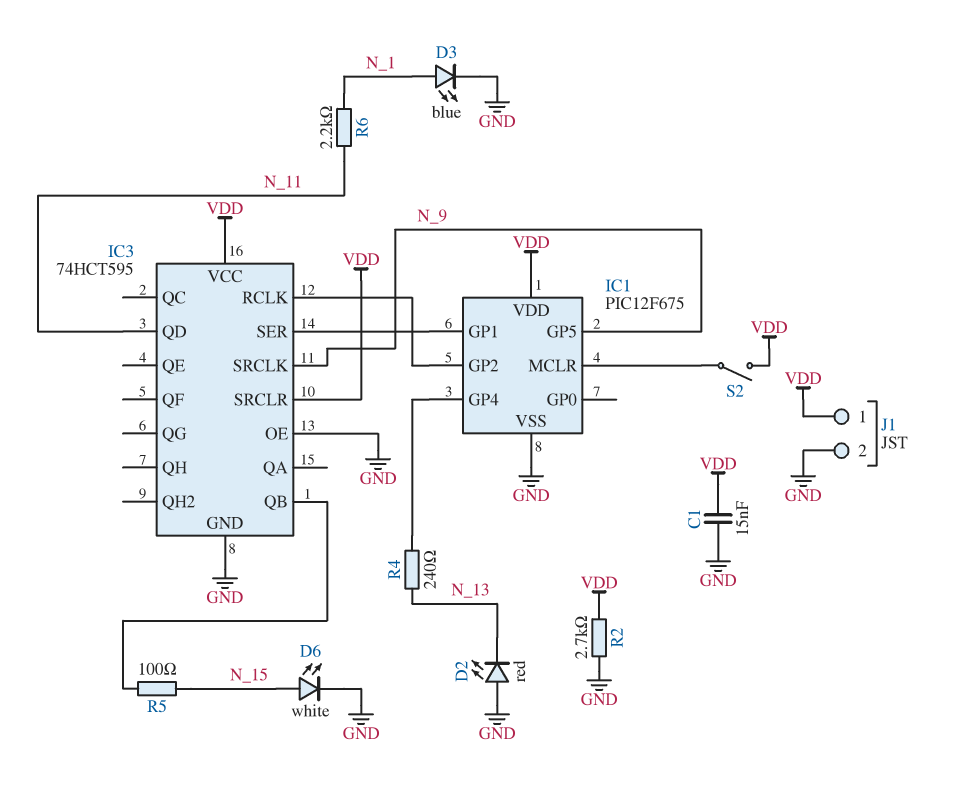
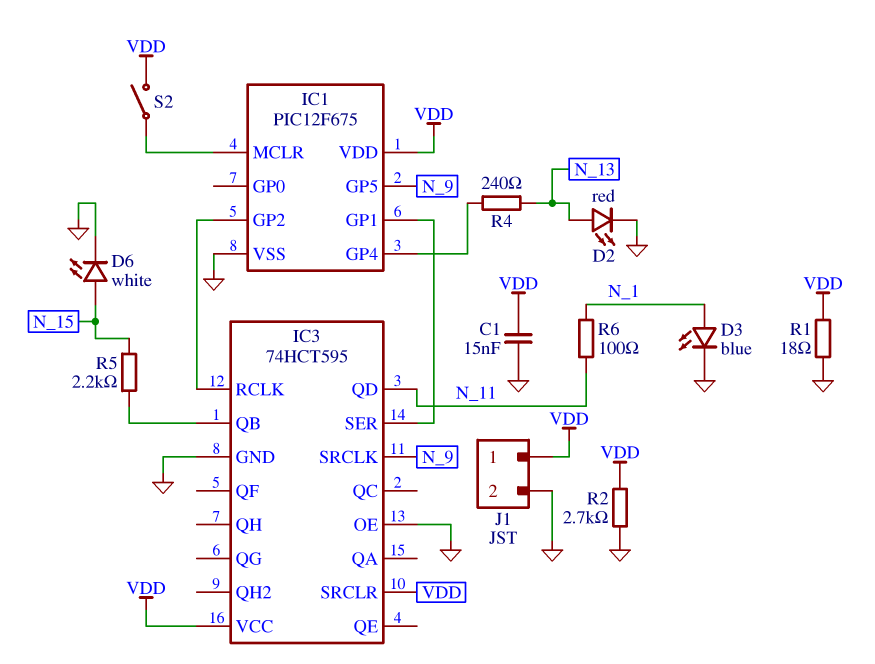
D2: LED red (A GND, K N_13) -> LED red (A N_13, K GND)
R1: none -> 18 (GND, VDD)
R5: 100 (IC3/QB, N_15) -> 2.2k (IC3/QB, N_15)
R6: 2.2k (N_1, N_11) -> 100 (N_1, N_11)

